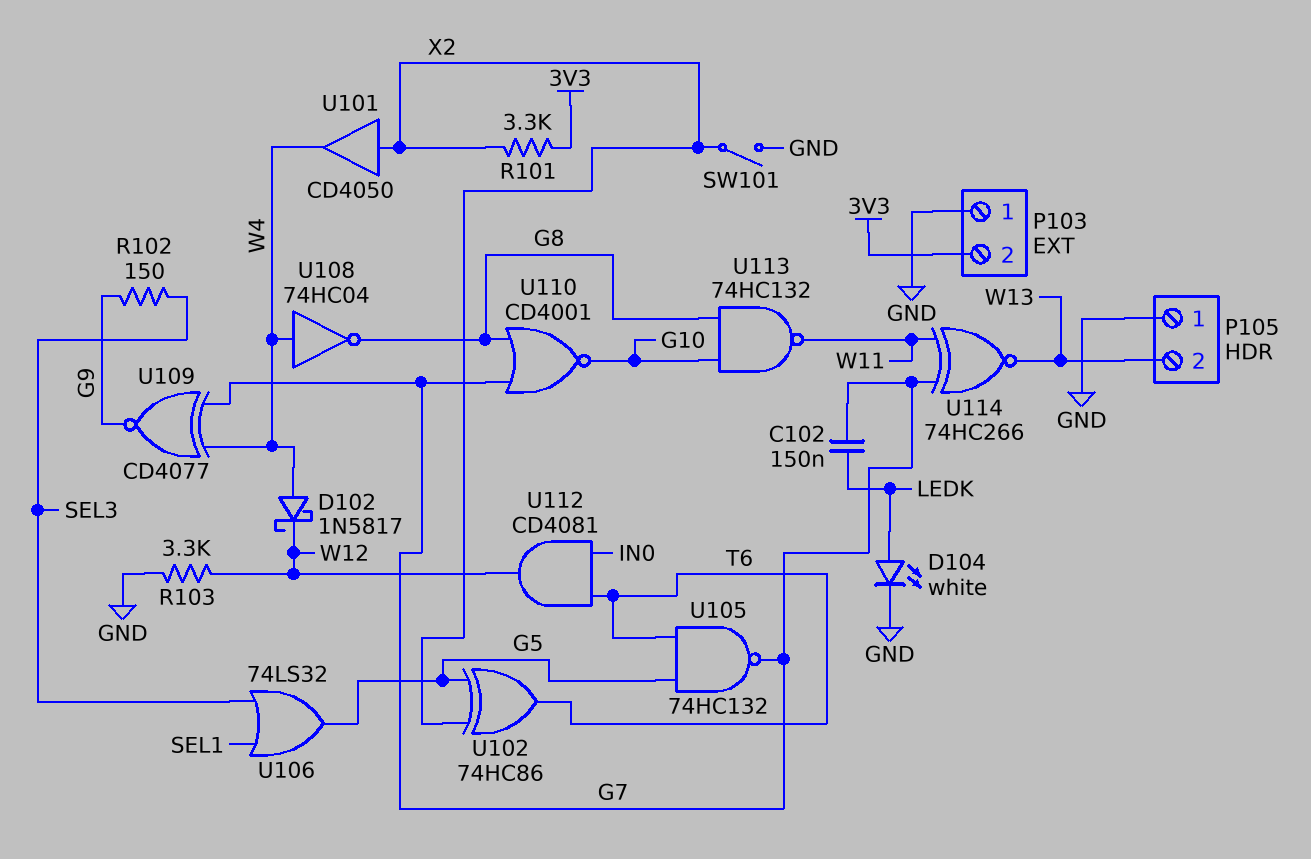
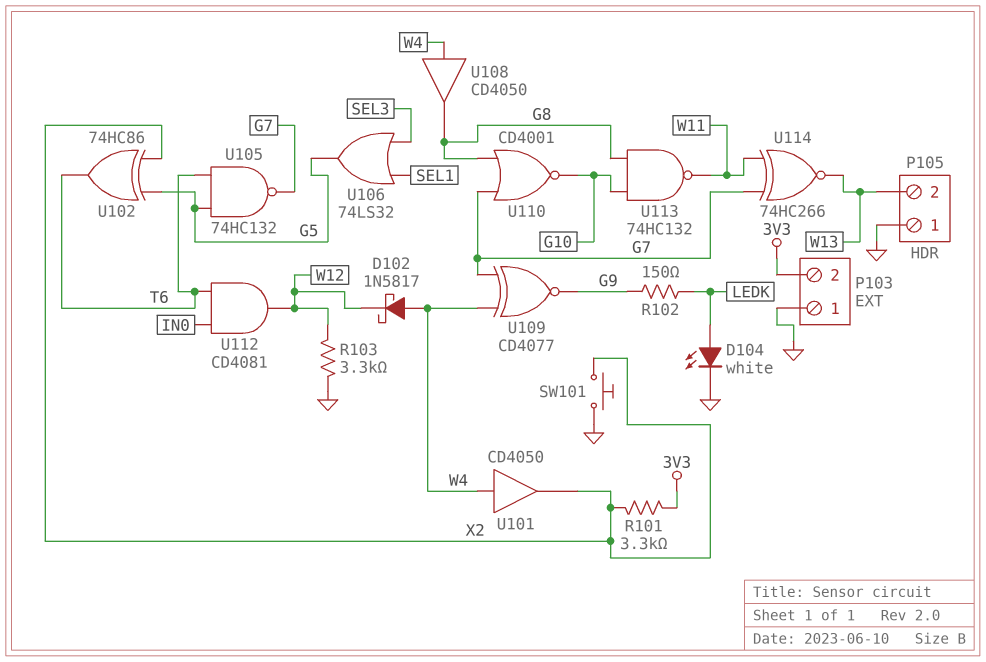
C102: 150nF (G7, LEDK) -> none
R102: 150 (G9, SEL3) -> 150 (G9, LEDK)
SW101: switch (GND, X2) -> button (GND, X2)
U101: buffer CD4050 (in X2, out W4) -> buffer CD4050 (in W4, out X2)
U108: NOT 74HC04 (in W4, out G8) -> buffer CD4050 (in W4, out G8)

